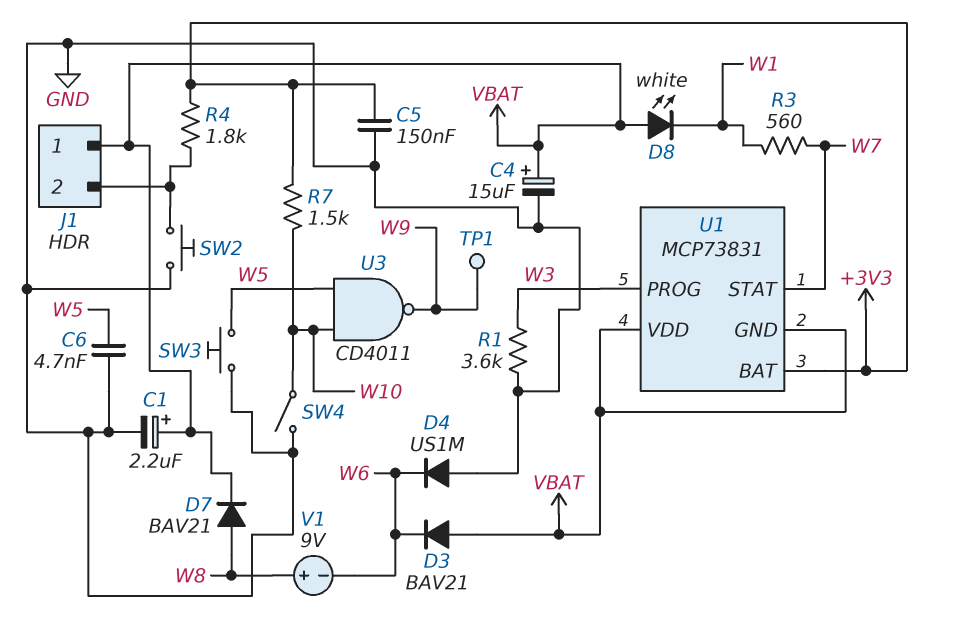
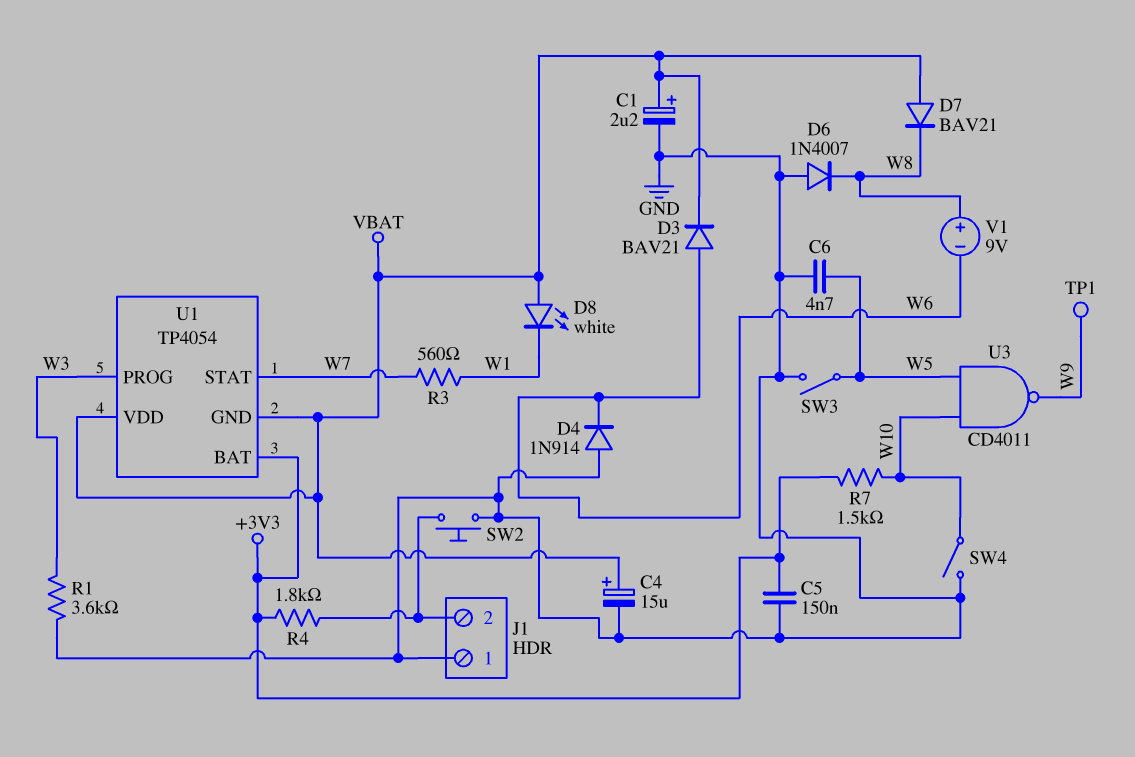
D3: diode BAV21 (A VBAT, K W6) -> diode BAV21 (A W6, K VBAT)
D4: diode US1M (A GND, K W6) -> diode 1N914 (A GND, K W6)
D6: none -> diode 1N4007 (A GND, K W8)
D7: diode BAV21 (A W8, K VBAT) -> diode BAV21 (A VBAT, K W8)
J1 pin 1: VBAT -> GND
SW3: button (GND, W5) -> switch (GND, W5)
U1: MCP73831 -> TP4054

